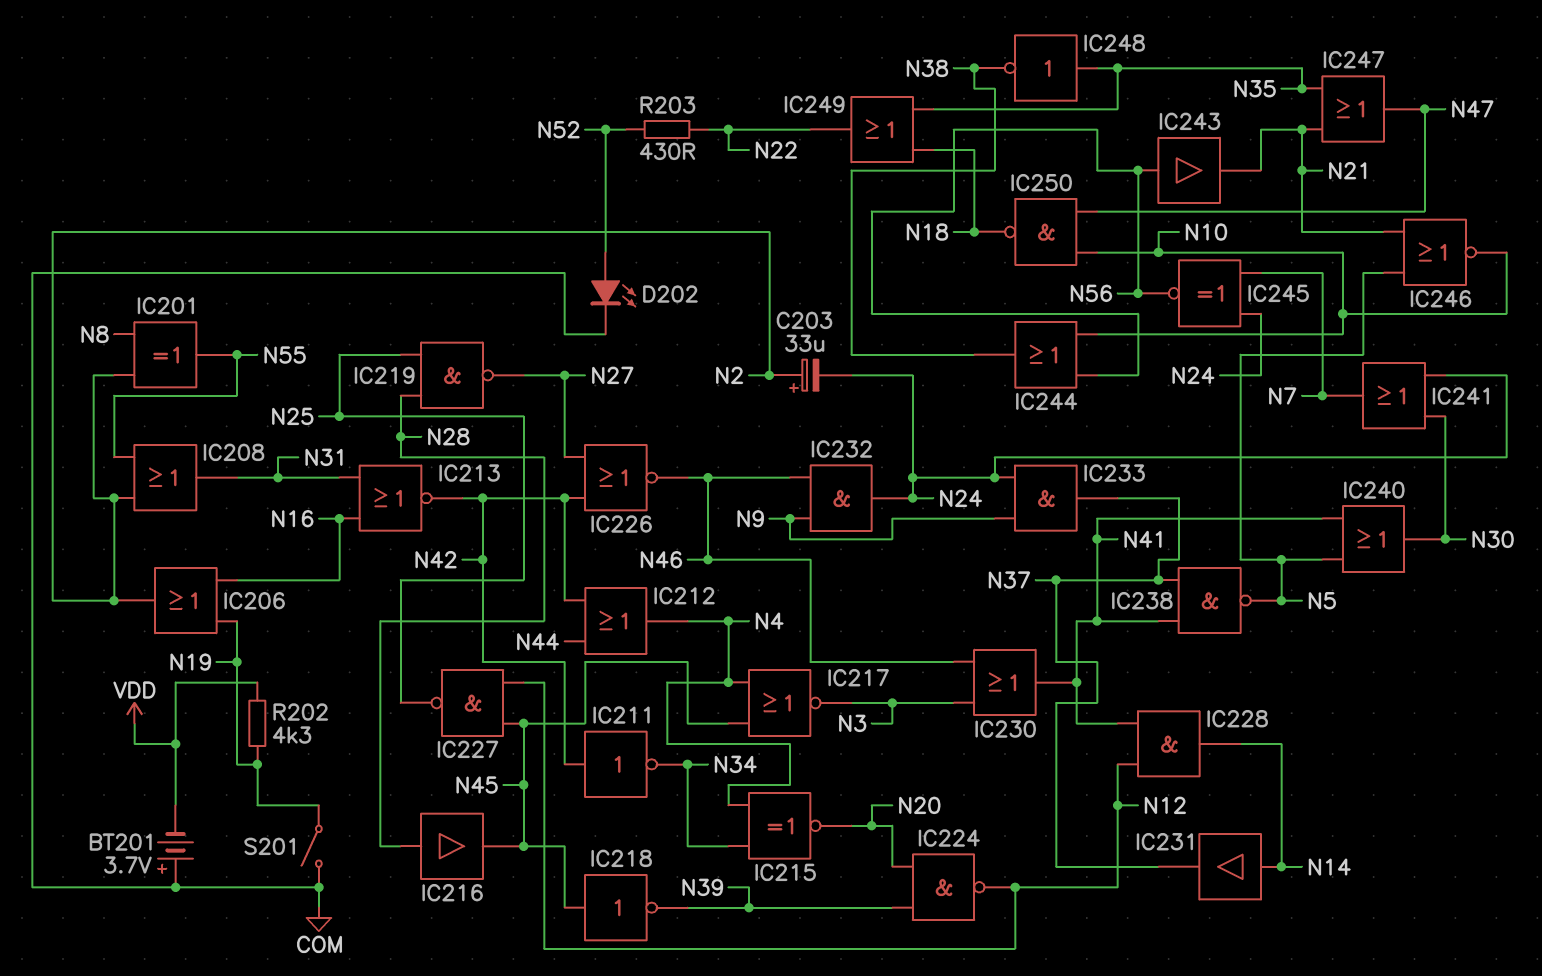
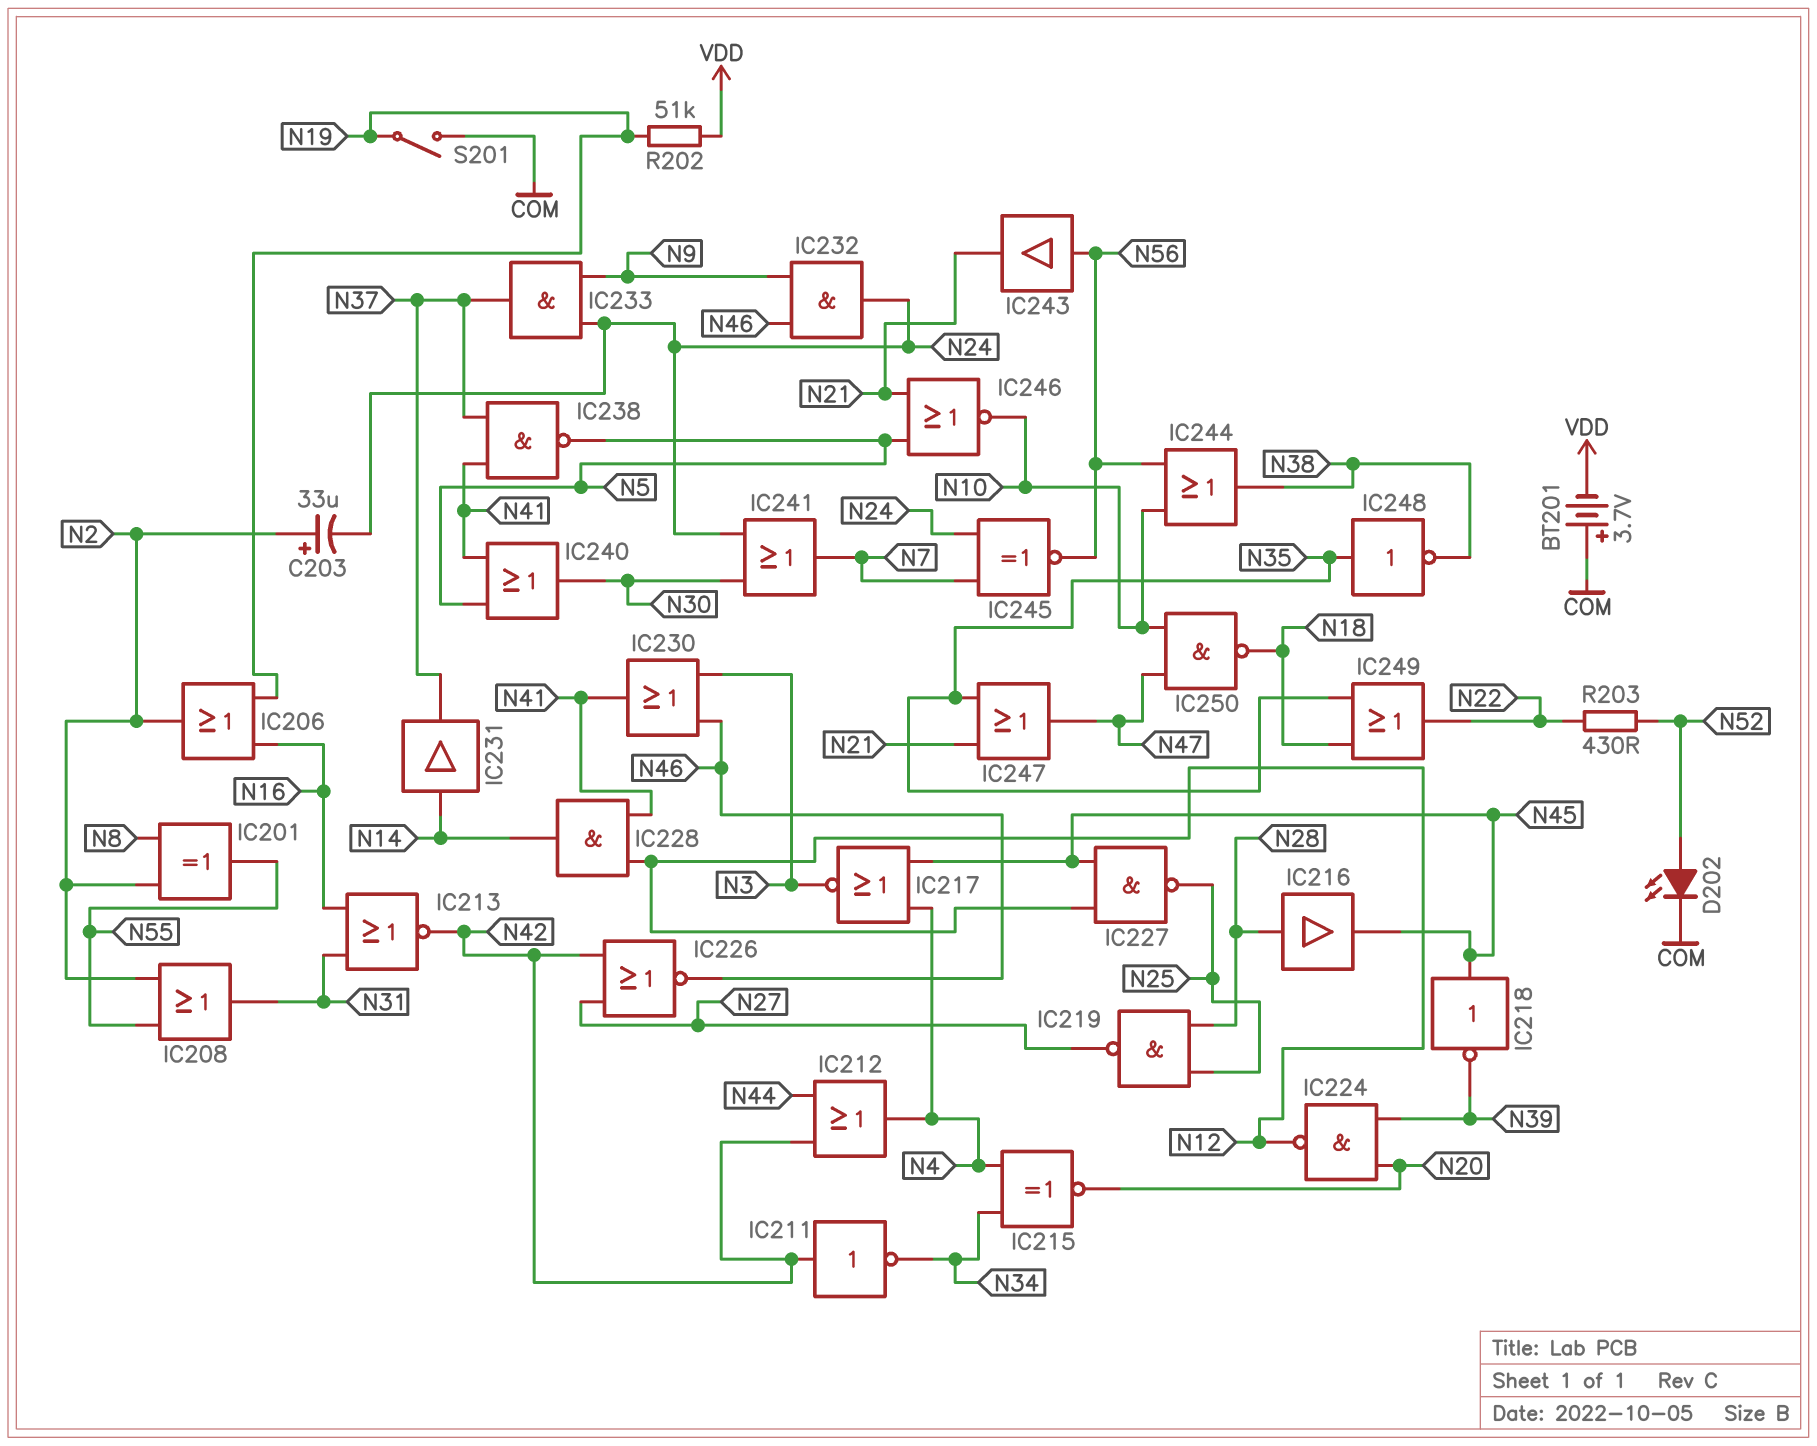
R202: 4.3k (N19, VDD) -> 51k (N19, VDD)

